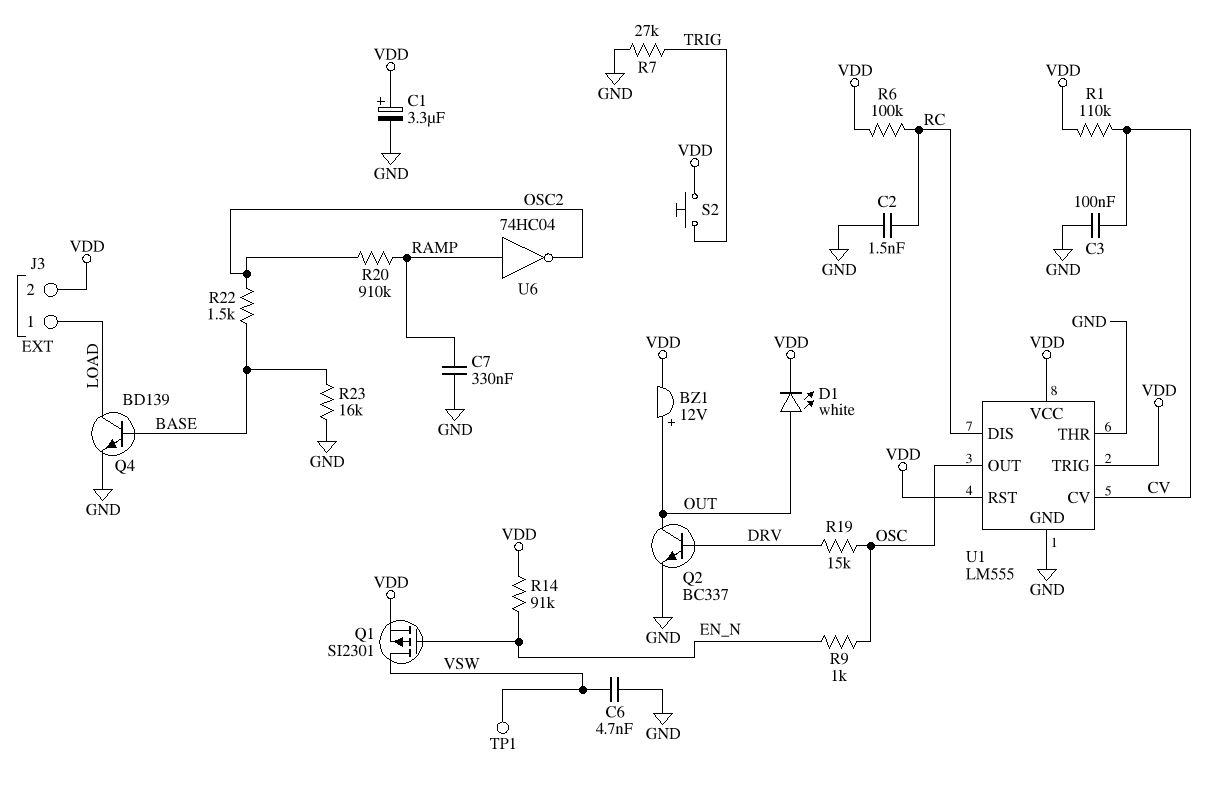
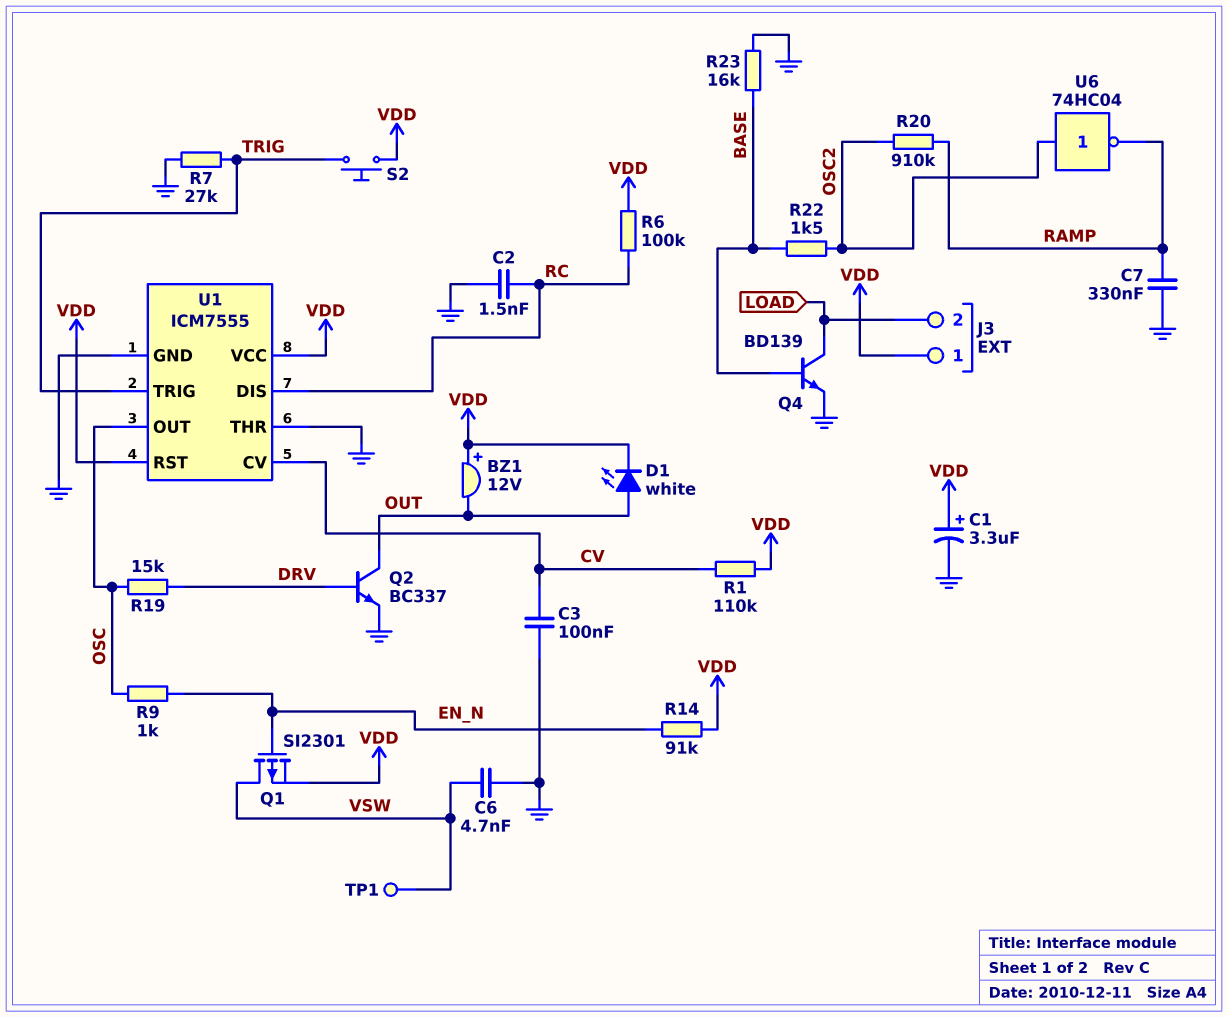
BZ1: buzzer 12V (plus OUT, minus VDD) -> buzzer 12V (plus VDD, minus OUT)
J3 pin 1: LOAD -> VDD
J3 pin 2: VDD -> LOAD
U1: LM555 -> ICM7555
U1 pin TRIG: VDD -> TRIG
U6: NOT 74HC04 (in RAMP, out OSC2) -> NOT 74HC04 (in OSC2, out RAMP)

